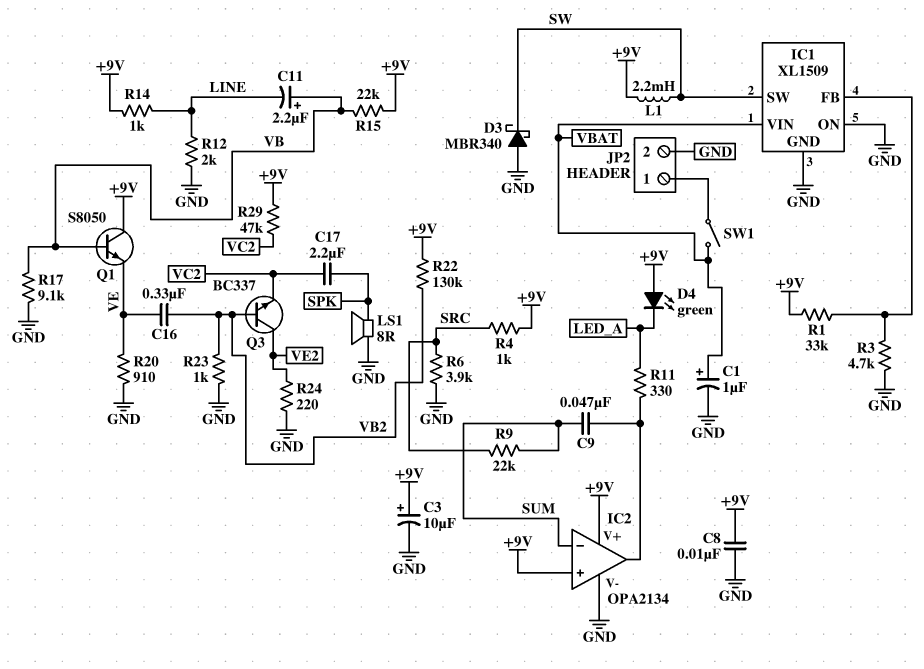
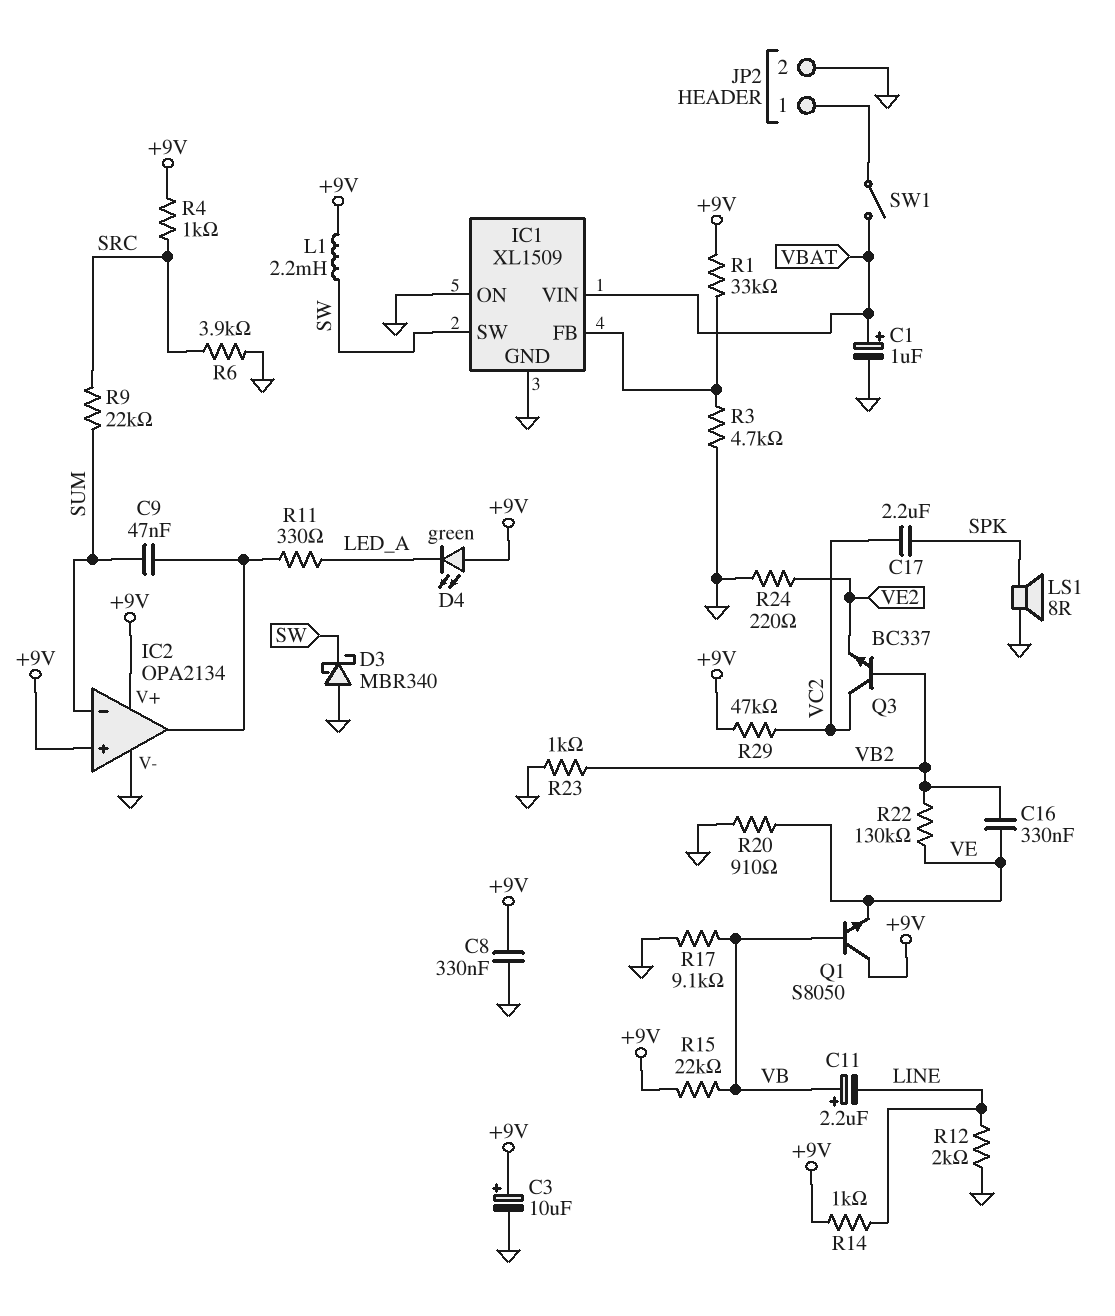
C8: 10nF (+9V, GND) -> 330nF (+9V, GND)
Q3: NPN BC337 (B VB2, C VE2, E VC2) -> NPN BC337 (B VB2, C VC2, E VE2)
R22: 130k (+9V, VB2) -> 130k (VB2, VE)

